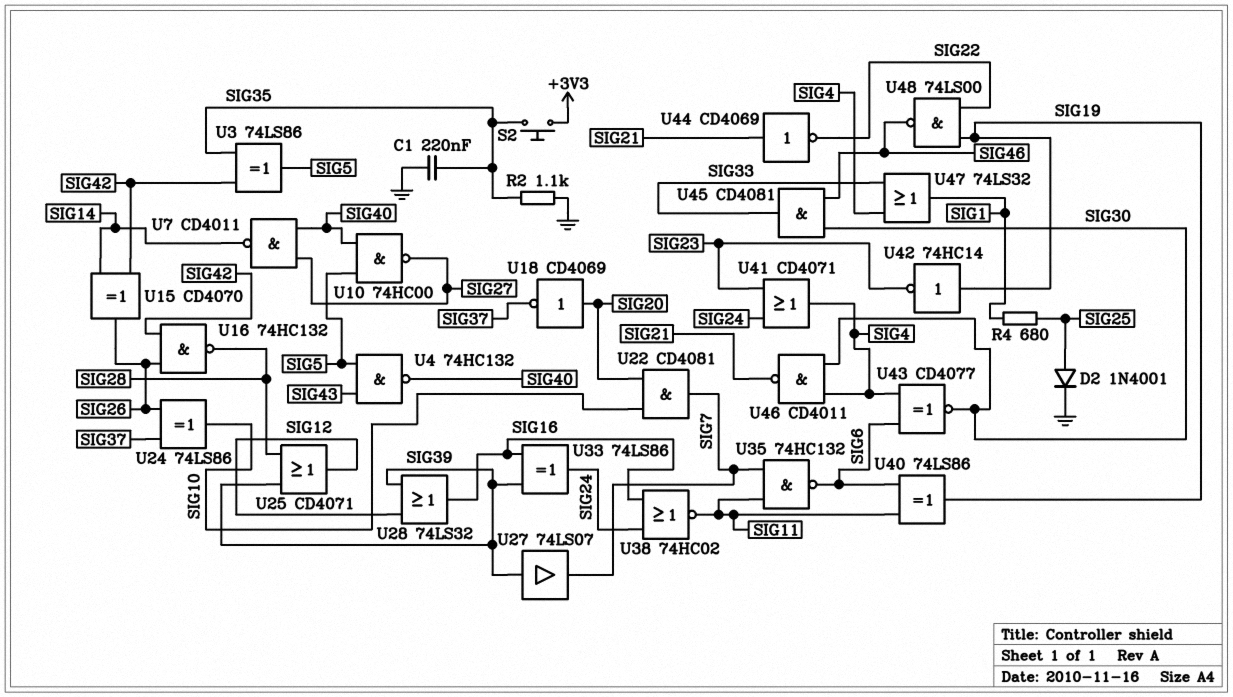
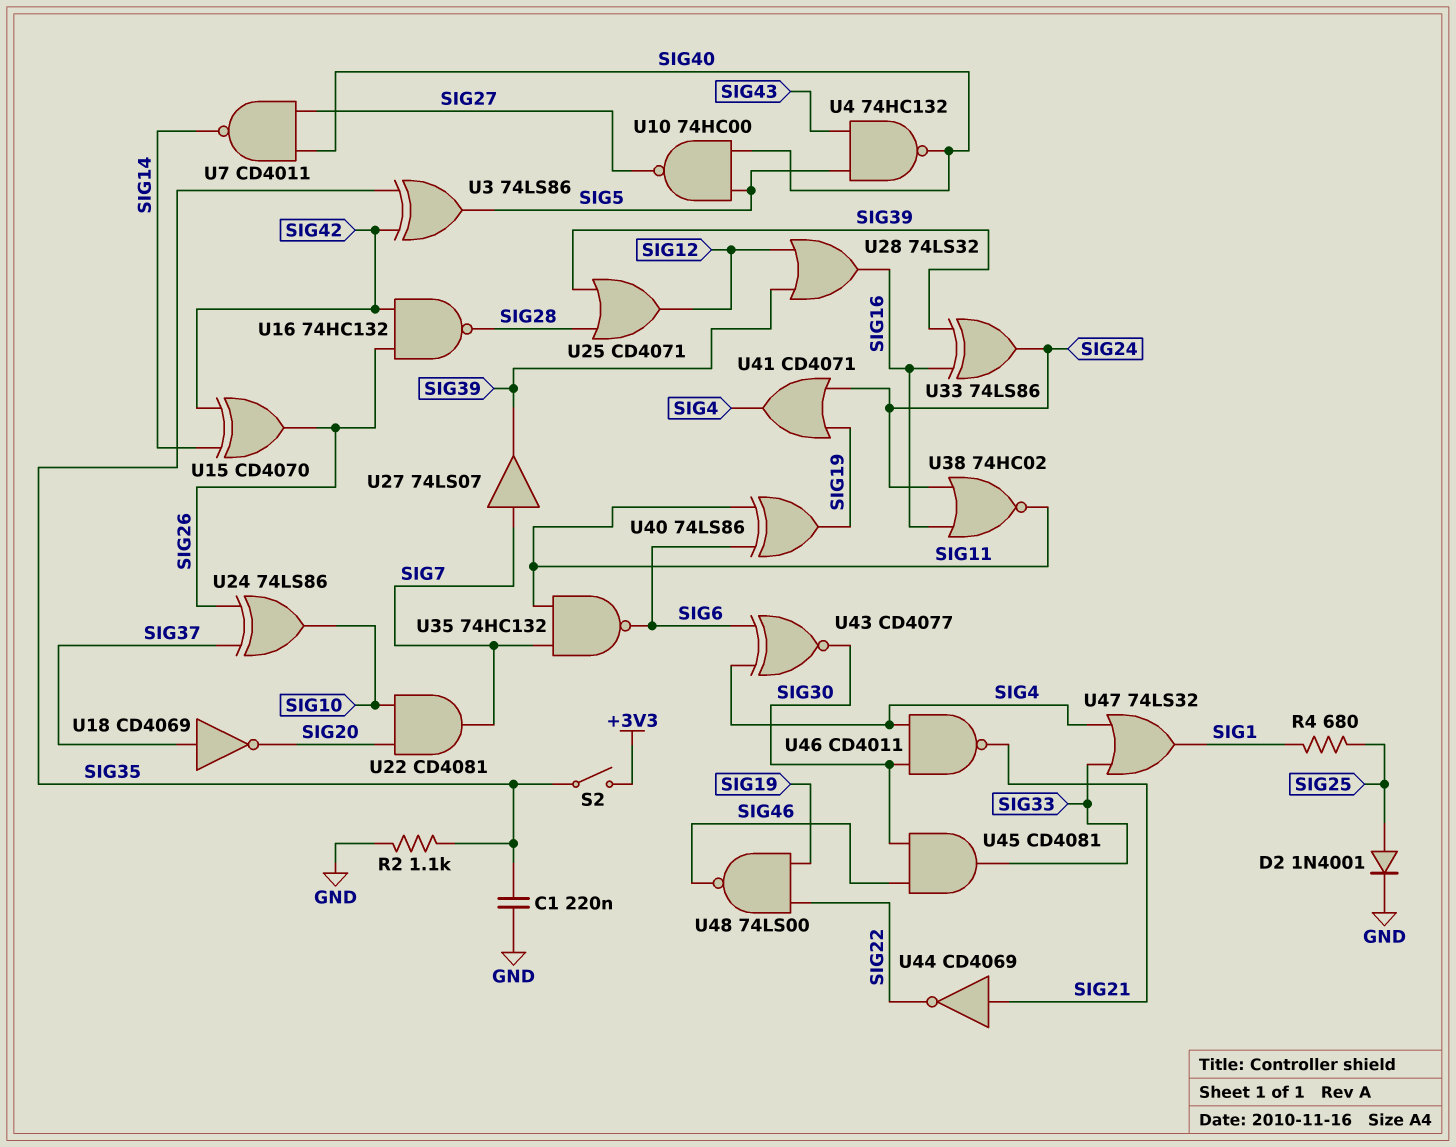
S2: button (+3V3, SIG35) -> switch (+3V3, SIG35)
U18: NOT CD4069 (in SIG20, out SIG37) -> NOT CD4069 (in SIG37, out SIG20)
U27: buffer 74LS07 (in SIG39, out SIG7) -> buffer 74LS07 (in SIG7, out SIG39)
U41: OR CD4071 (in SIG23, in SIG24, out SIG4) -> OR CD4071 (in SIG19, in SIG24, out SIG4)
U42: NOT 74HC14 (in SIG19, out SIG23) -> none

